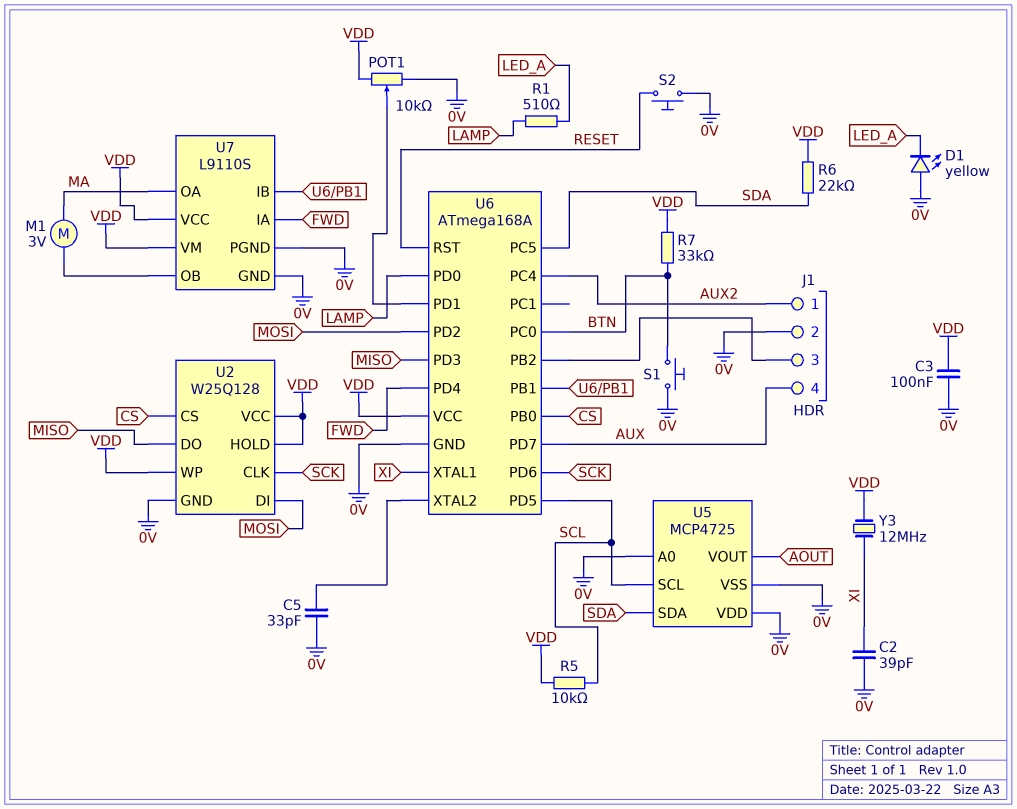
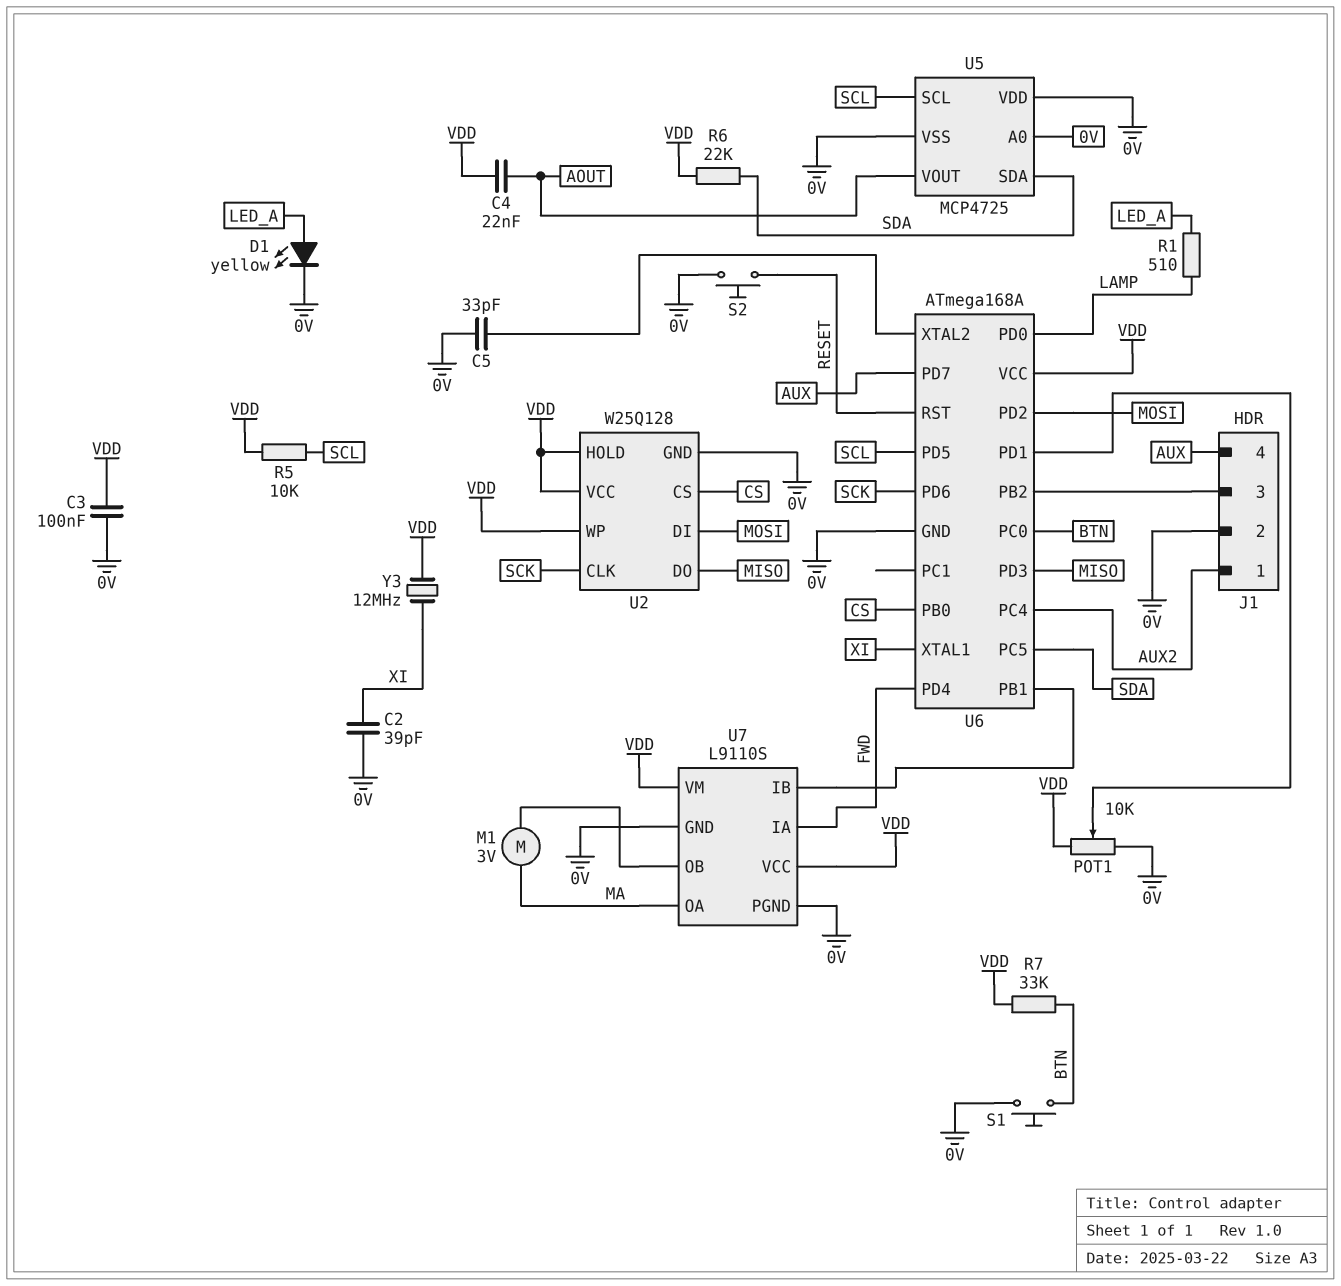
C4: none -> 22nF (AOUT, VDD)
D1: LED yellow (A 0V, K LED_A) -> LED yellow (A LED_A, K 0V)

